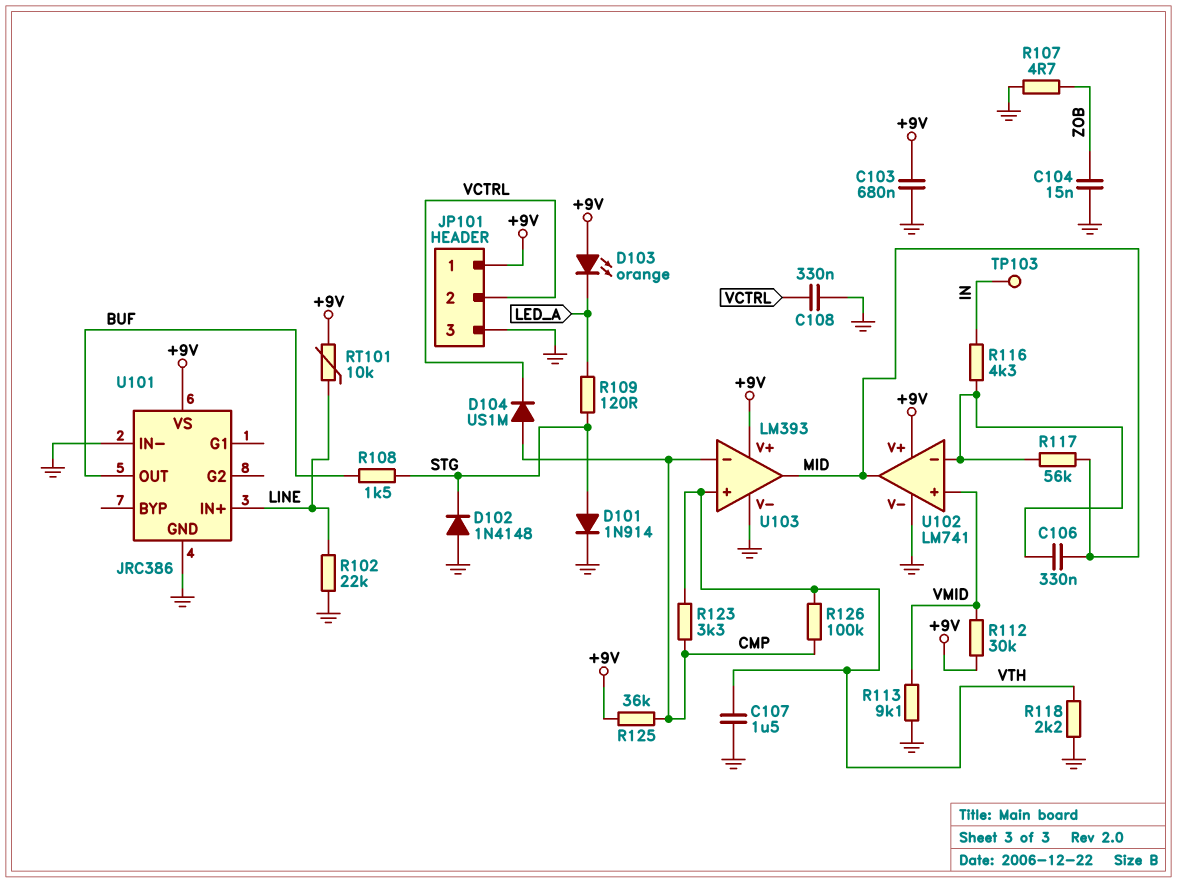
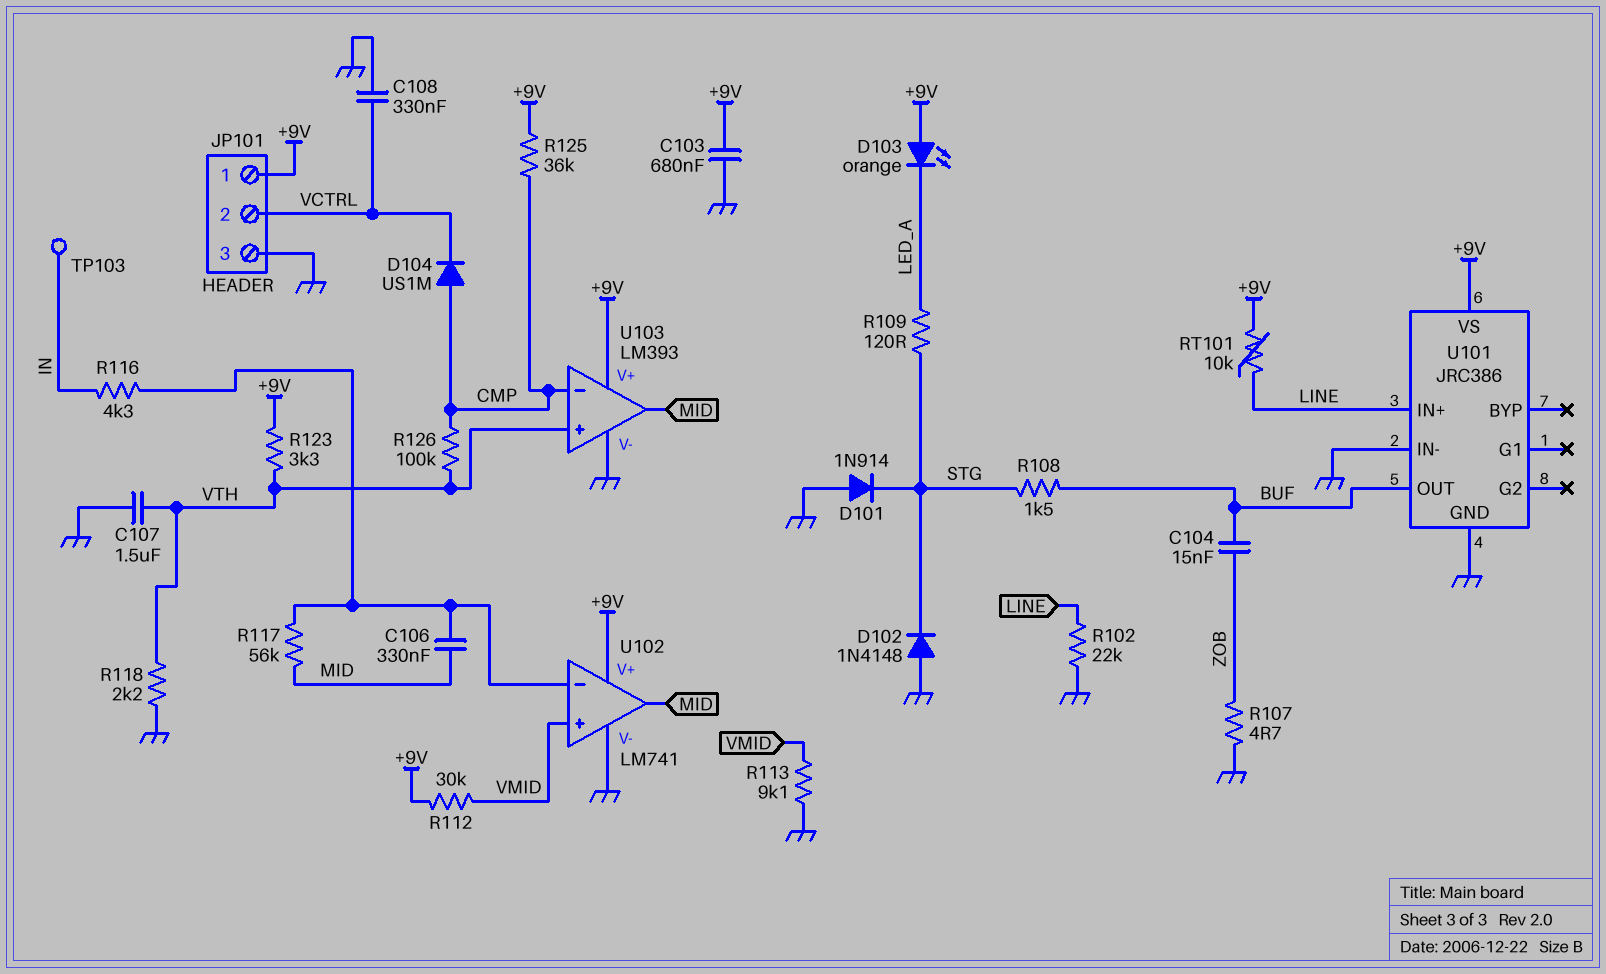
C104: 15nF (GND, ZOB) -> 15nF (BUF, ZOB)
D101: diode 1N914 (A STG, K GND) -> diode 1N914 (A GND, K STG)
R123: 3.3k (CMP, VTH) -> 3.3k (+9V, VTH)

